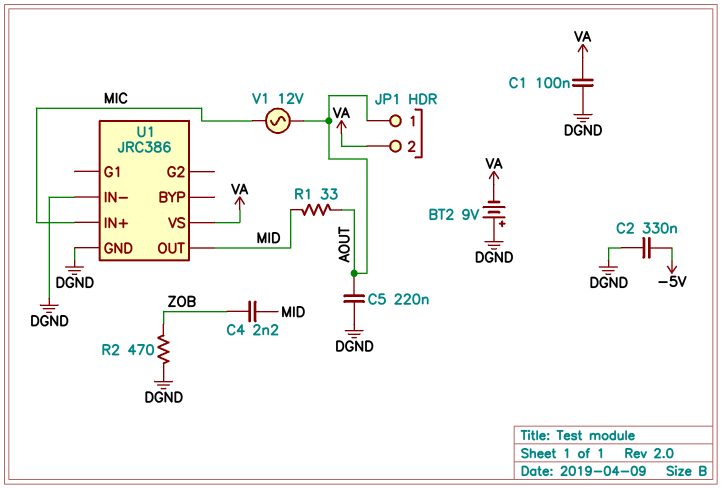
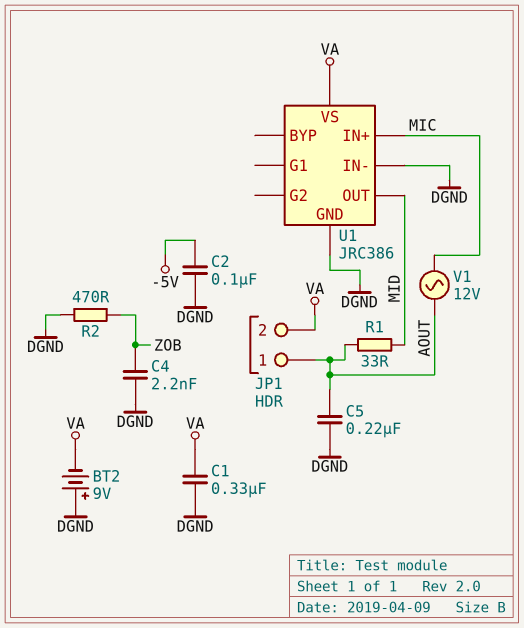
C1: 100nF (DGND, VA) -> 330nF (DGND, VA)
C2: 330nF (-5V, DGND) -> 100nF (-5V, DGND)
C4: 2.2nF (MID, ZOB) -> 2.2nF (DGND, ZOB)

